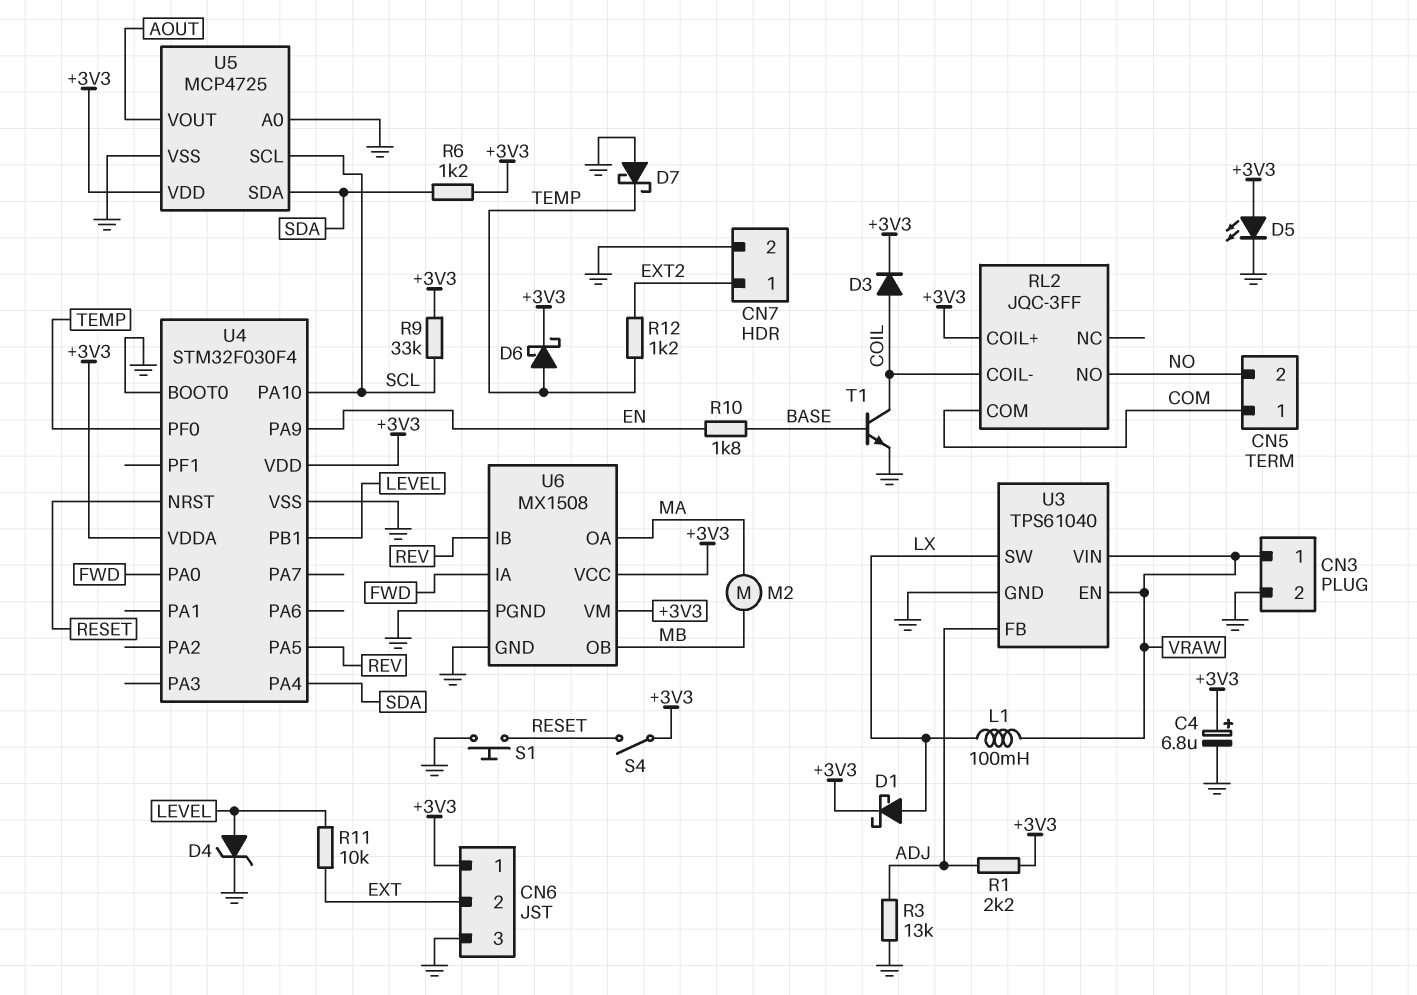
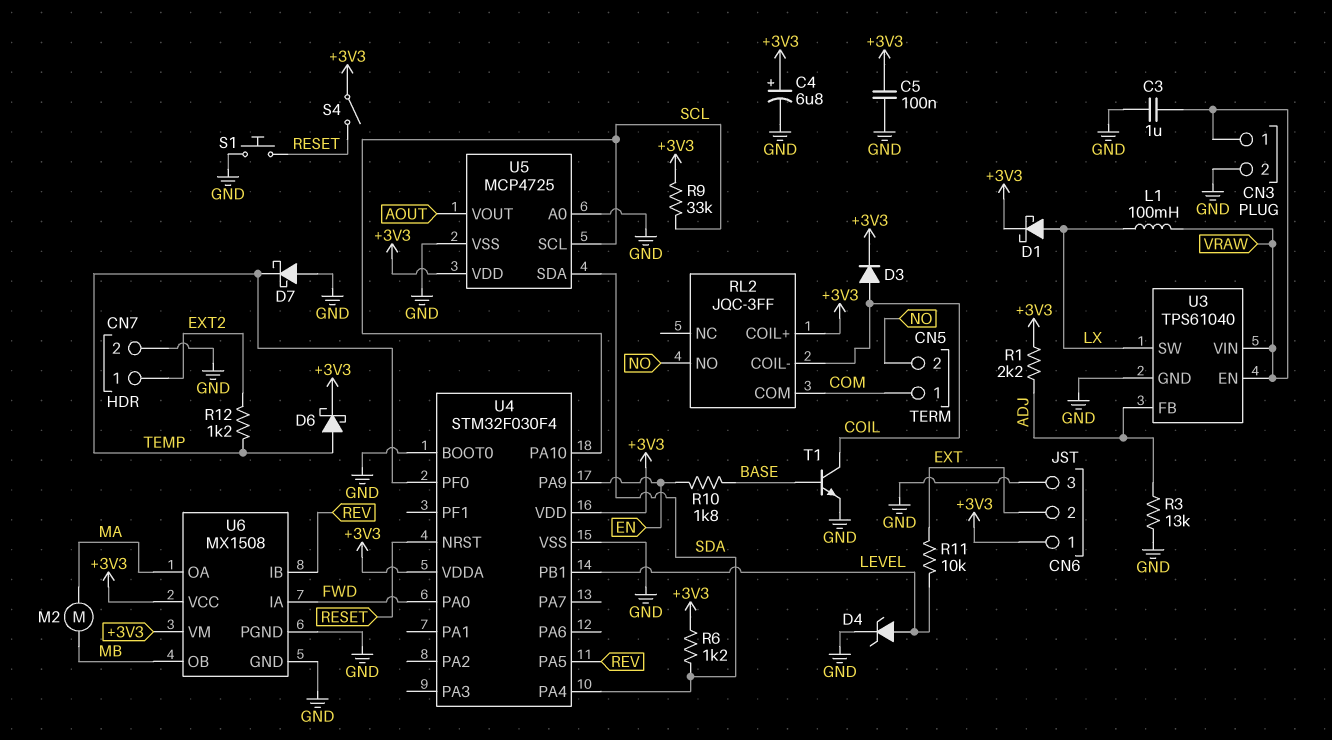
C3: none -> 1uF (GND, VRAW)
C5: none -> 100nF (+3V3, GND)
D5: LED (A +3V3, K GND) -> none

